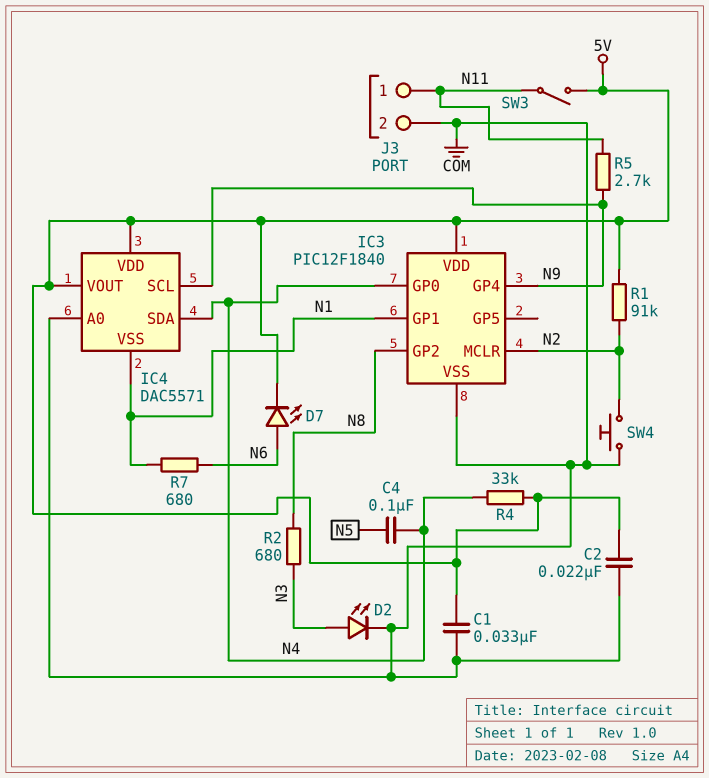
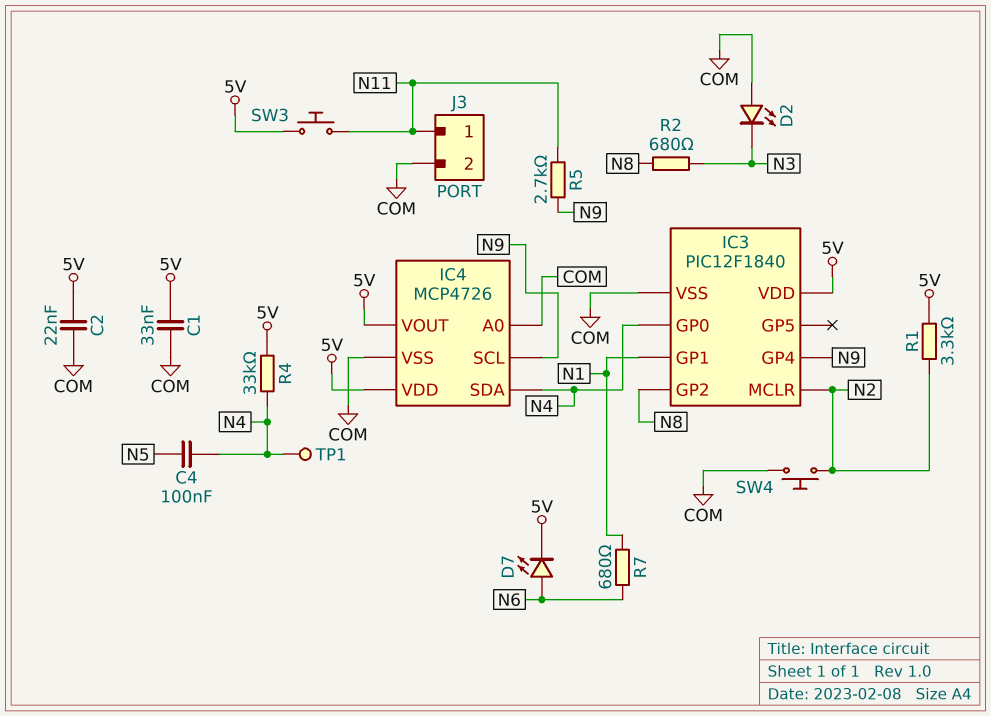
D2: LED (A N3, K COM) -> LED (A COM, K N3)
IC4: DAC5571 -> MCP4726
IC4 pin VSS: N1 -> COM
R1: 91k (5V, N2) -> 3.3k (5V, N2)
SW3: switch (5V, N11) -> button (5V, N11)
TP1: none -> test point (N4)

